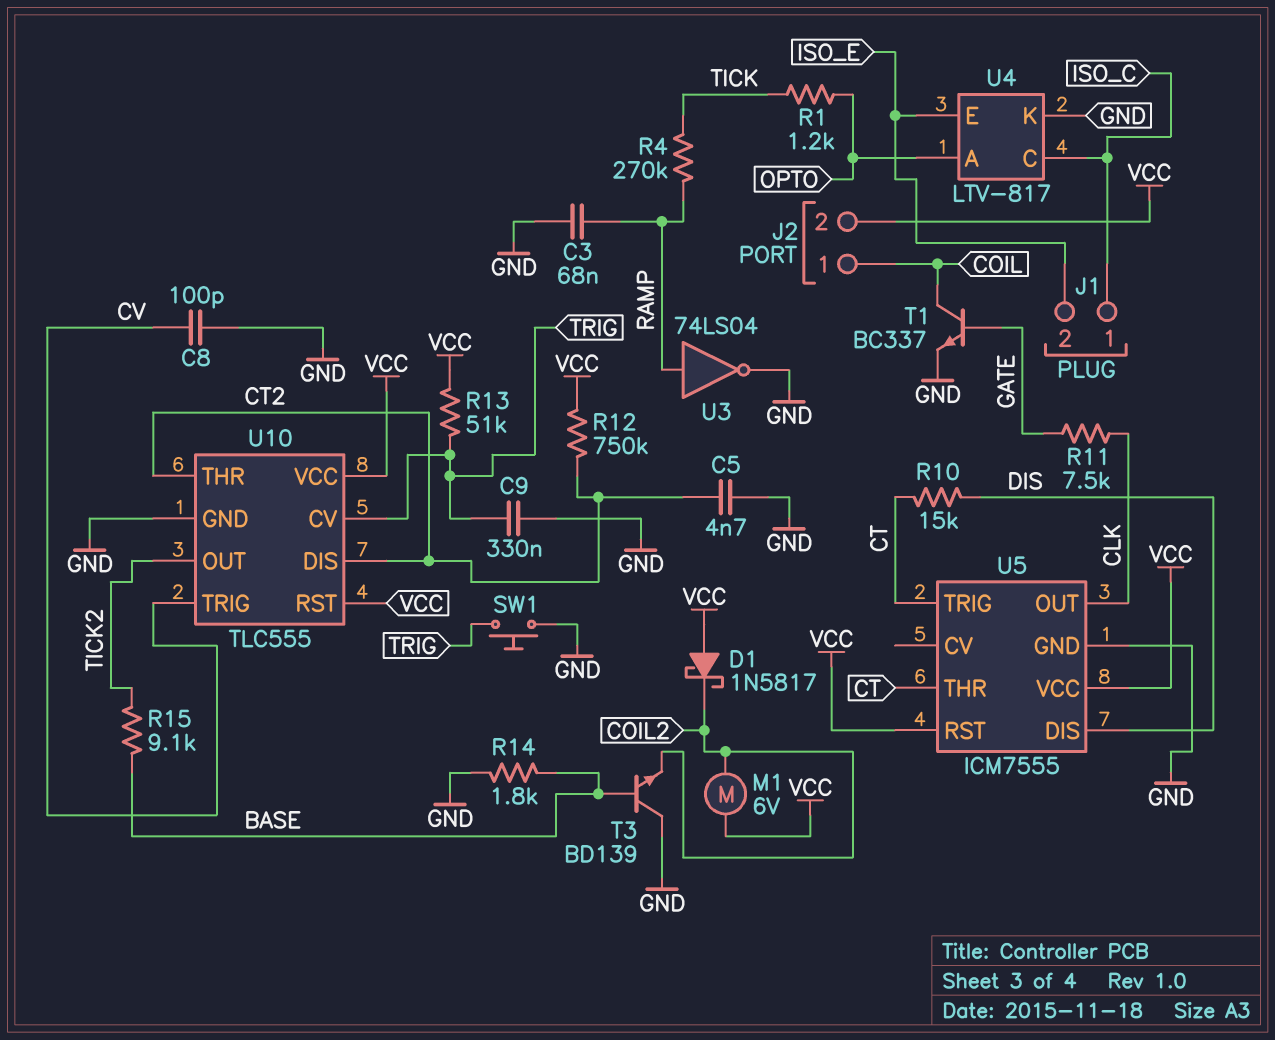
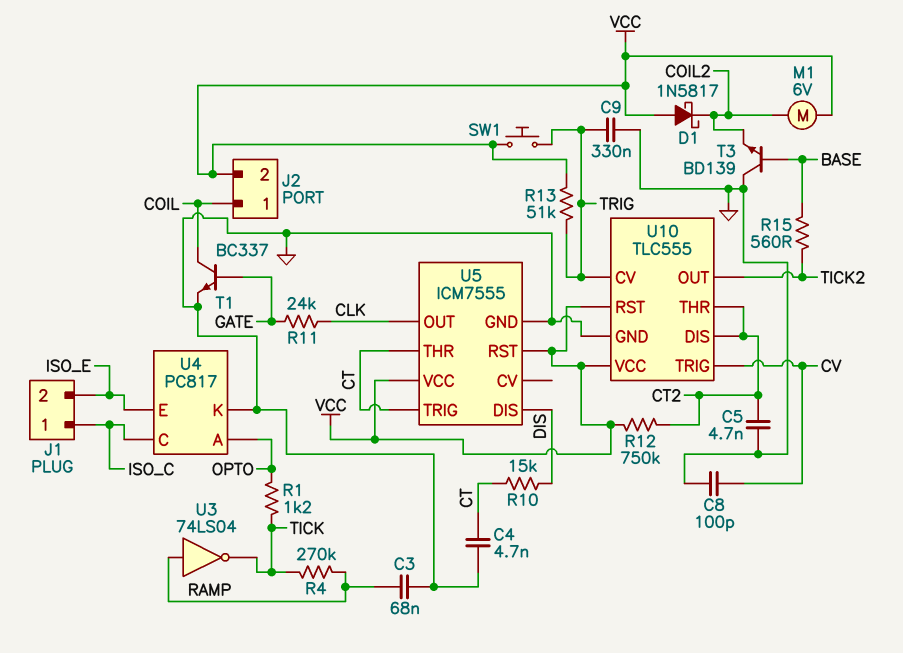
C4: none -> 4.7nF (CT, GND)
R11: 7.5k (CLK, GATE) -> 24k (CLK, GATE)
R14: 1.8k (BASE, GND) -> none
R15: 9.1k (BASE, TICK2) -> 560 (BASE, TICK2)
SW1: button (GND, TRIG) -> button (TRIG, VCC)
U3: NOT 74LS04 (in RAMP, out GND) -> NOT 74LS04 (in RAMP, out TICK)
U4: LTV-817 -> PC817

